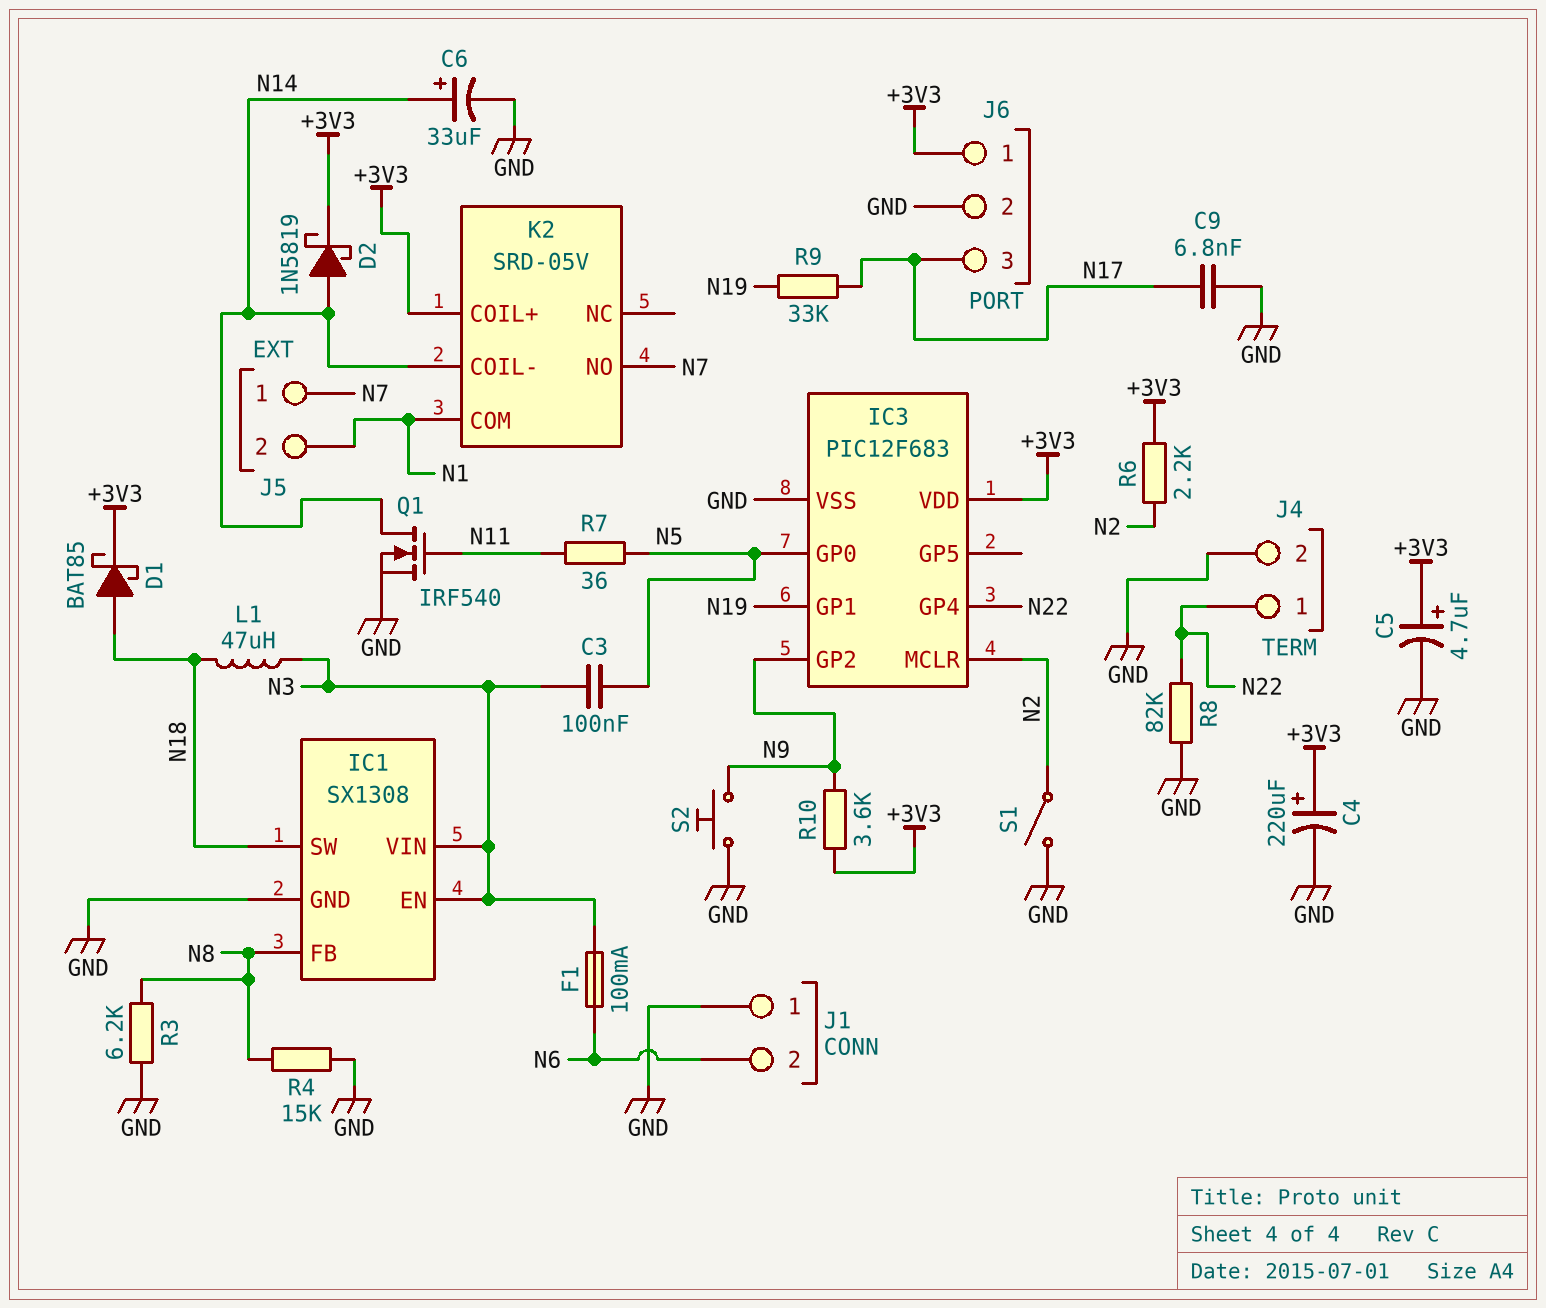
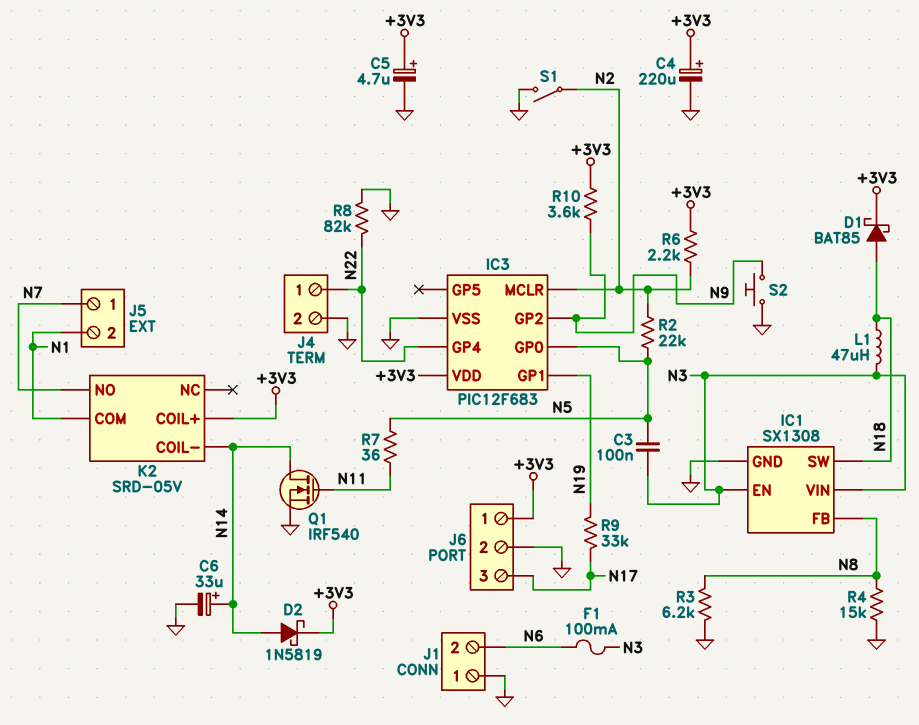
C9: 6.8nF (GND, N17) -> none
R2: none -> 22k (N2, N5)

